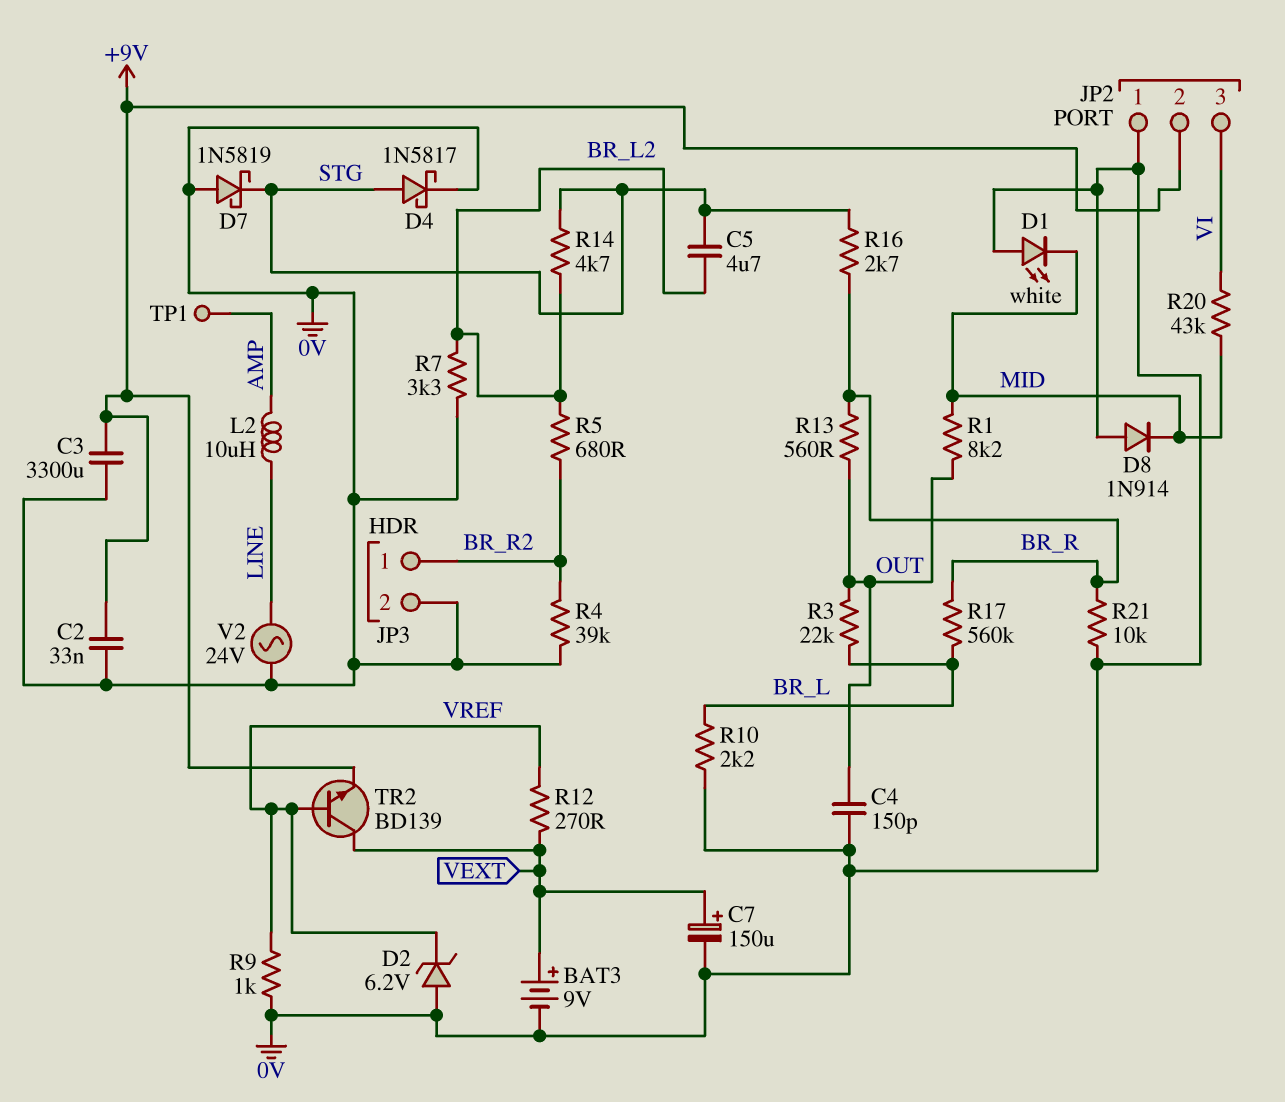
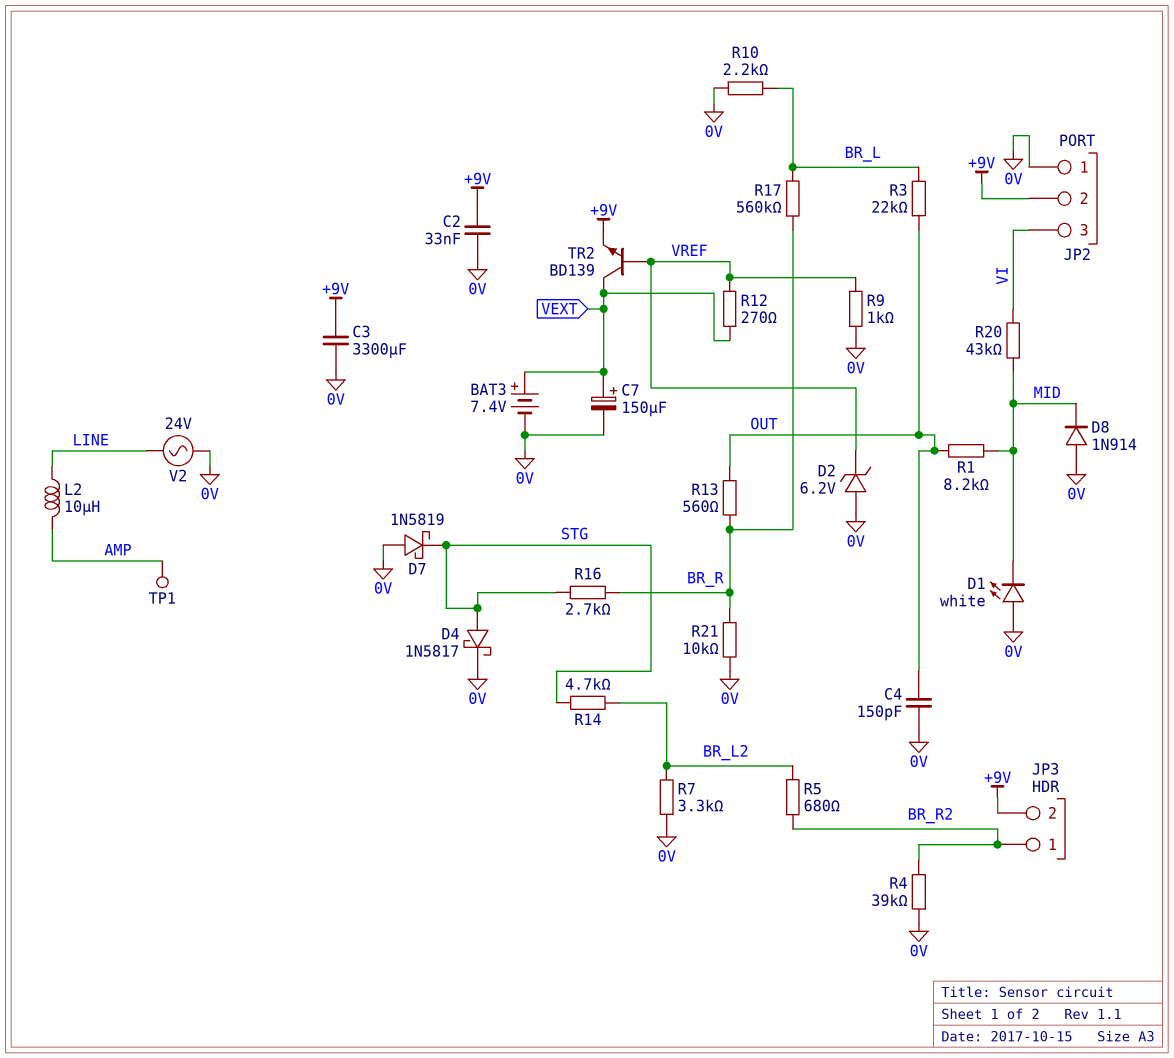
BAT3: 9V (plus VEXT, minus 0V) -> 7.4V (plus VEXT, minus 0V)
C5: 4.7uF (BR_L2, STG) -> none
JP3 pin 2: 0V -> +9V

